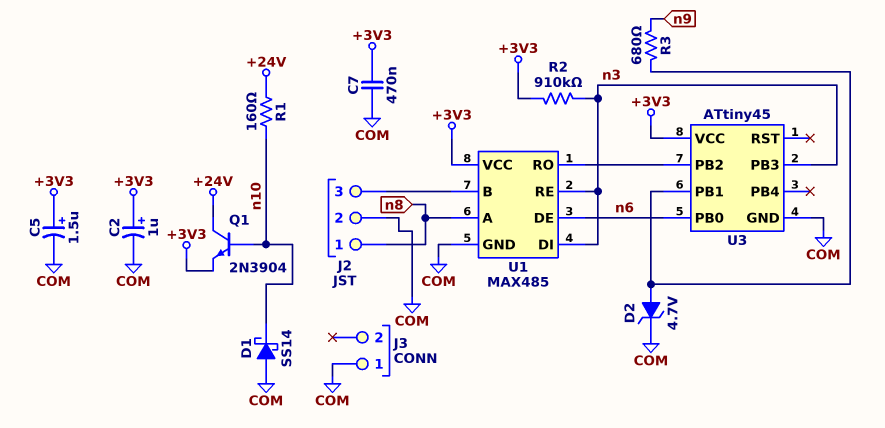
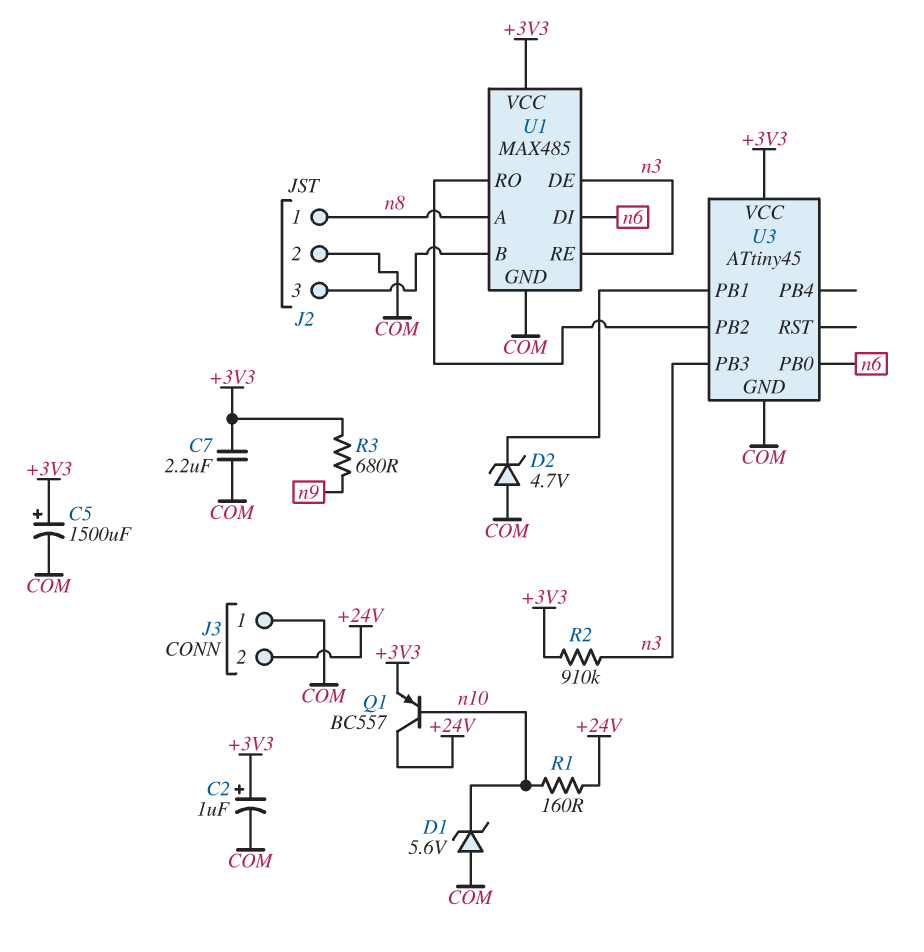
C5: 1.5uF (plus +3V3, minus COM) -> 1500uF (plus +3V3, minus COM)
C7: 470nF (+3V3, COM) -> 2.2uF (+3V3, COM)
D1: schottky SS14 (A COM, K n10) -> zener 5.6V (A COM, K n10)
D2: zener 4.7V (A U3/PB1, K COM) -> zener 4.7V (A COM, K U3/PB1)
J3 pin 2: none -> +24V
Q1: NPN 2N3904 (B n10, C +24V, E +3V3) -> PNP BC557 (B n10, C +24V, E +3V3)
R3: 680 (U3/PB1, n9) -> 680 (+3V3, n9)
U1 pin DE: n6 -> n3
U1 pin DI: n3 -> n6

